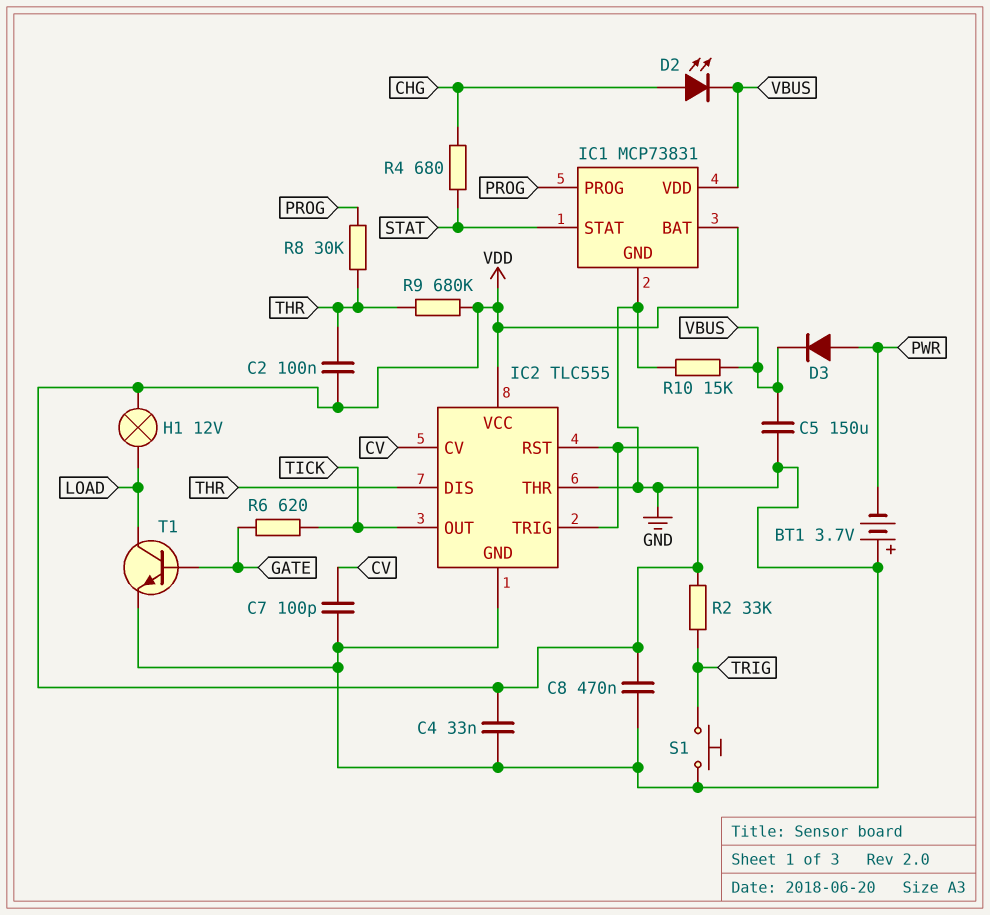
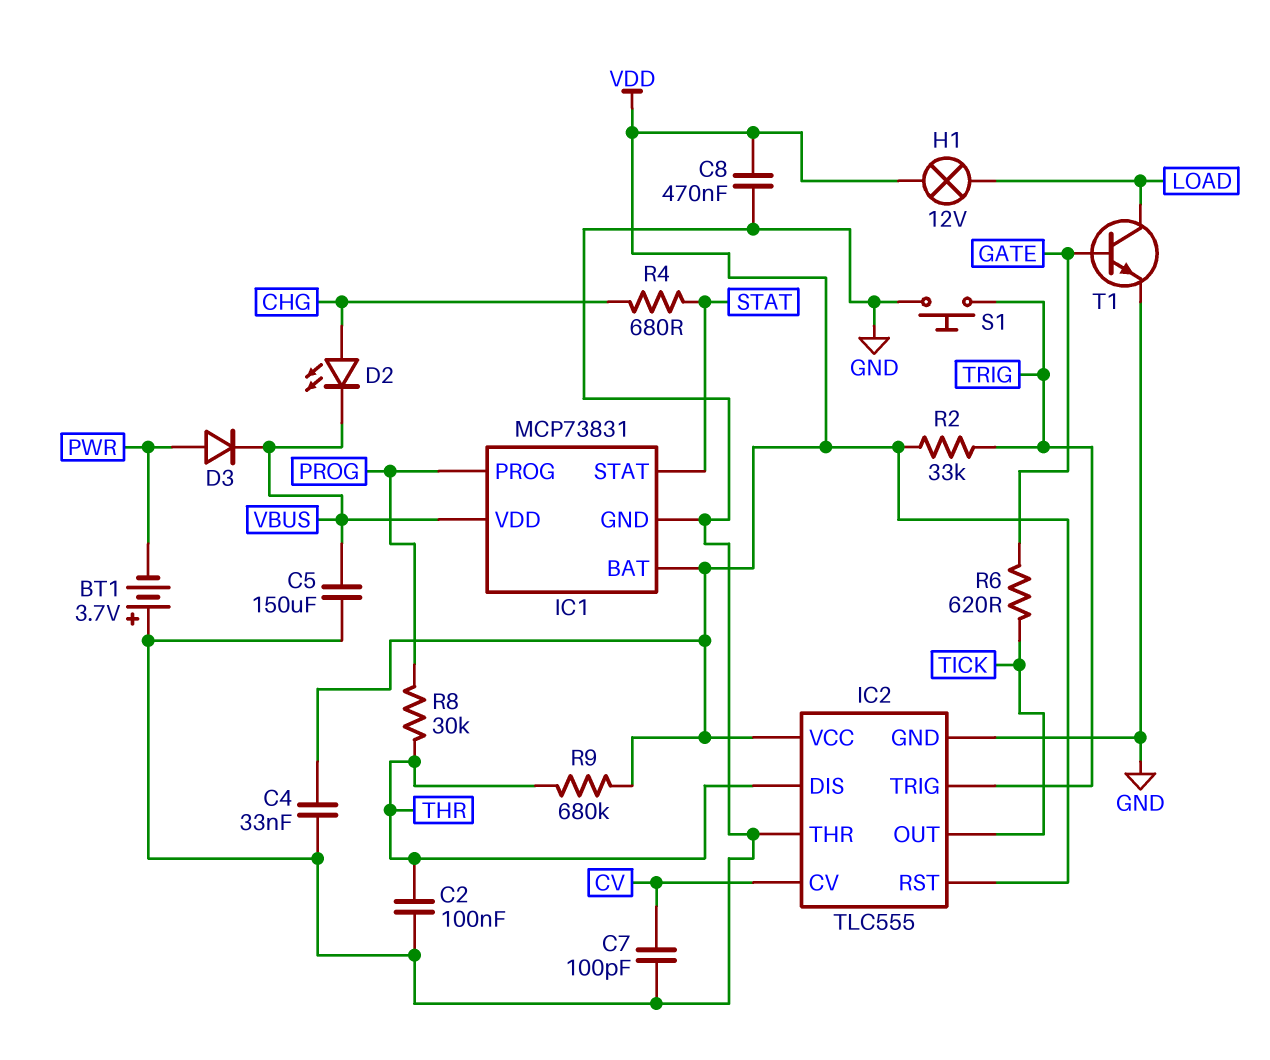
C2: 100nF (THR, VDD) -> 100nF (GND, THR)
IC2 pin TRIG: VDD -> TRIG
R10: 15k (GND, VBUS) -> none

